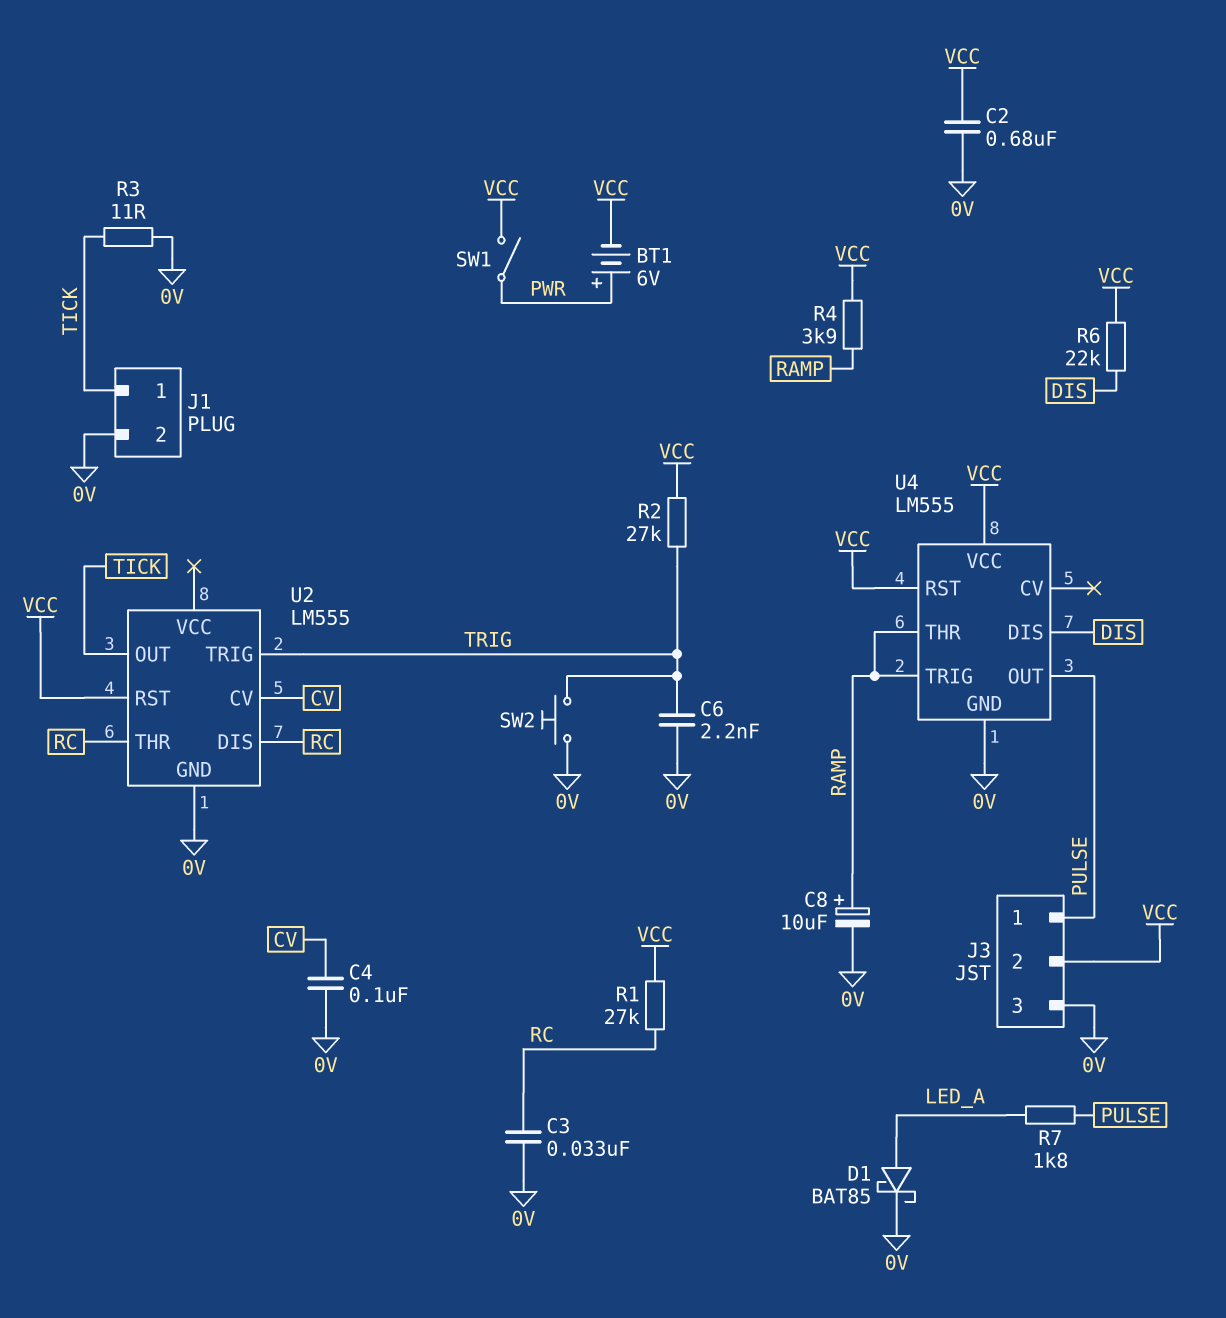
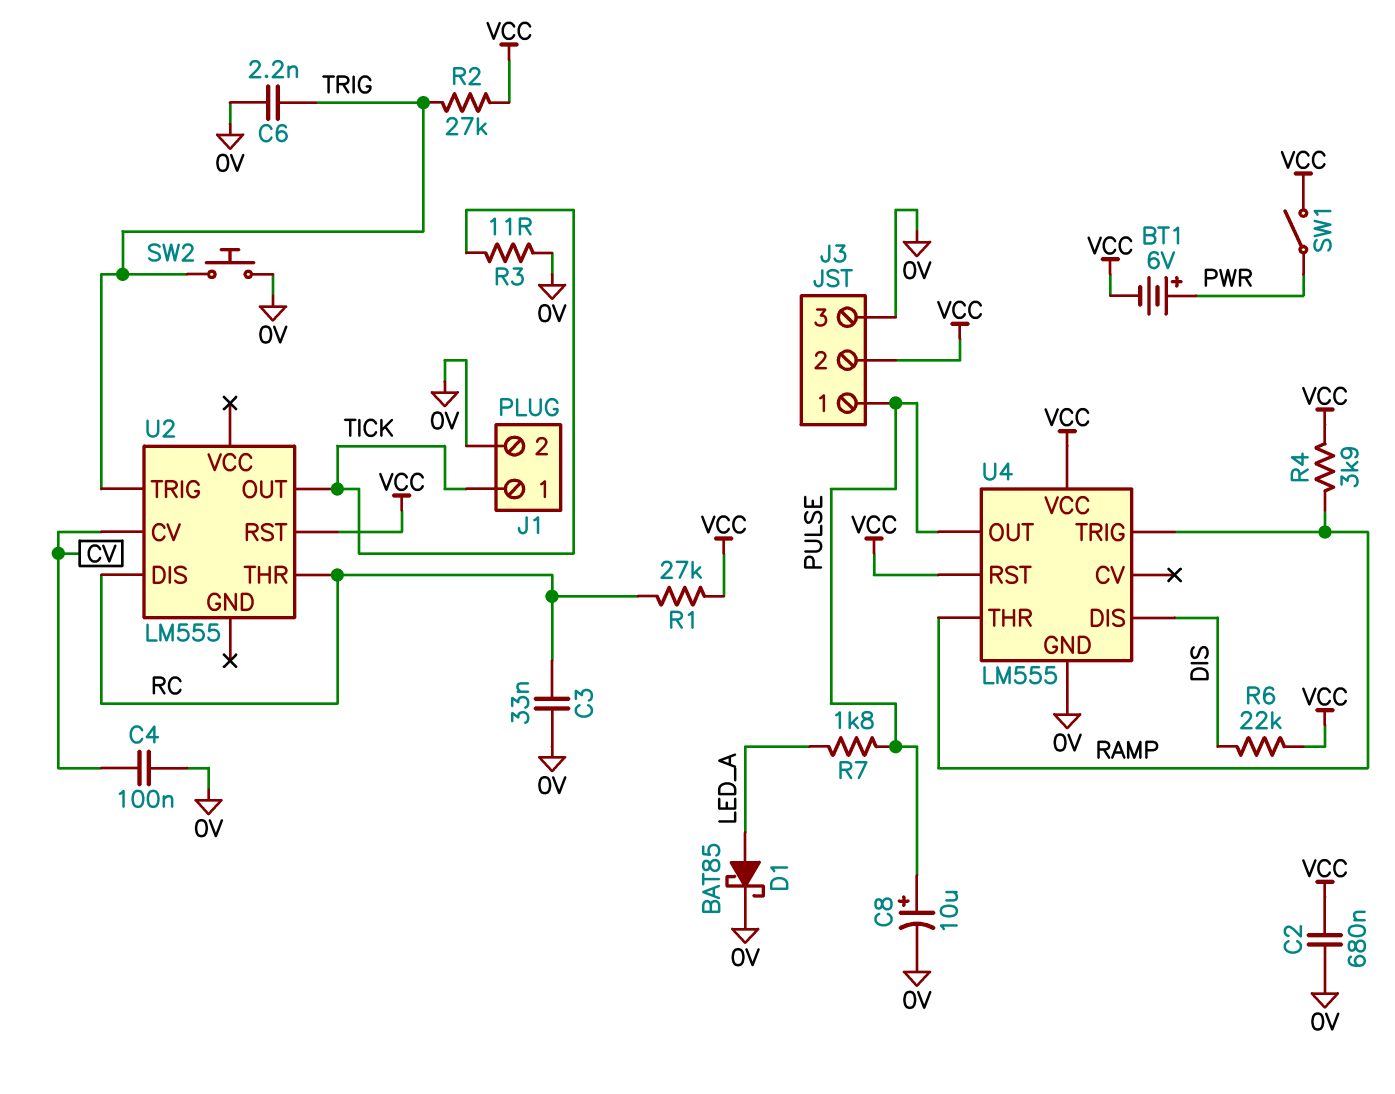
C8: 10uF (plus RAMP, minus 0V) -> 10uF (plus PULSE, minus 0V)
U2 pin GND: 0V -> none

